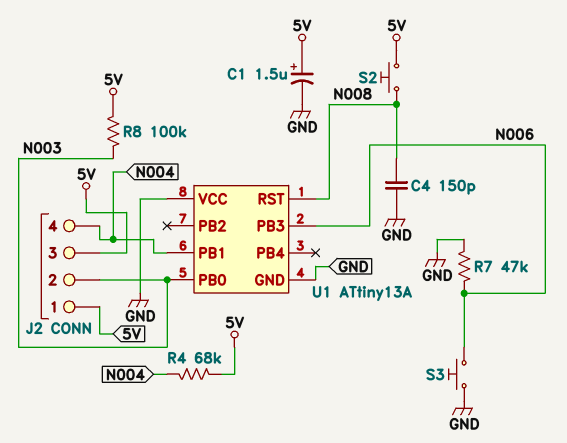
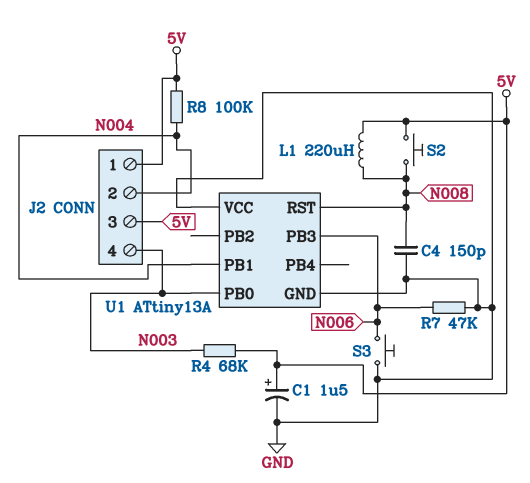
J2 pin 2: N003 -> N004
J2 pin 4: N004 -> N003
L1: none -> 220uH (5V, N008)
R4: 68k (5V, N004) -> 68k (5V, N003)
R8: 100k (5V, N003) -> 100k (5V, N004)

